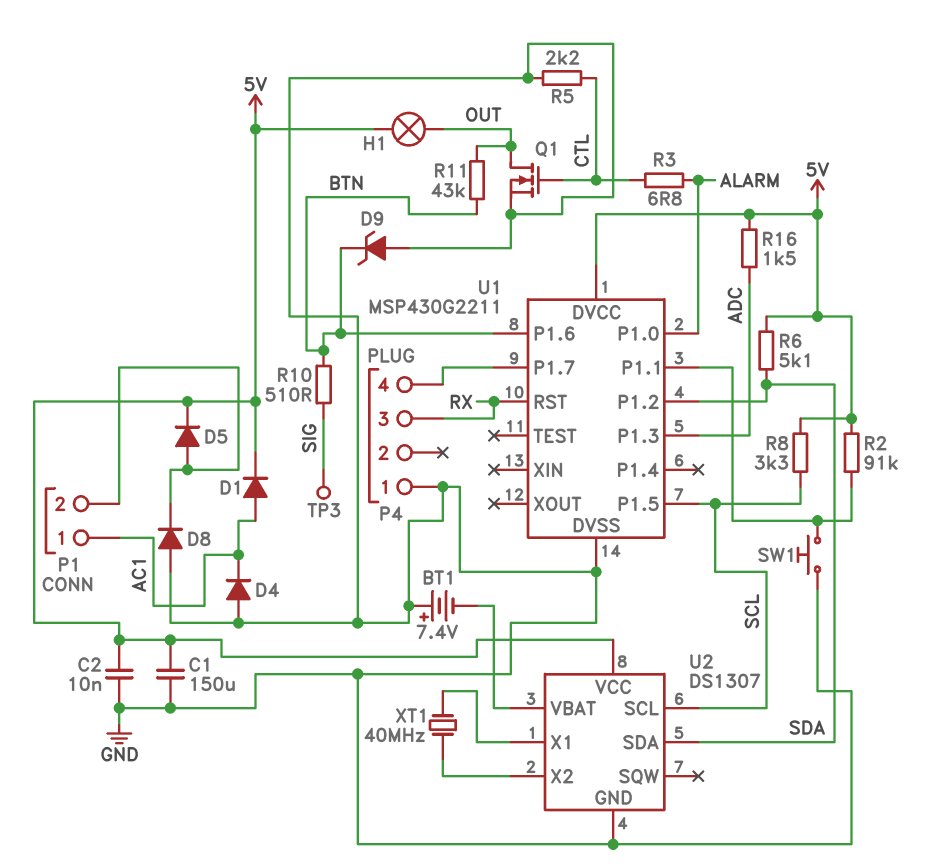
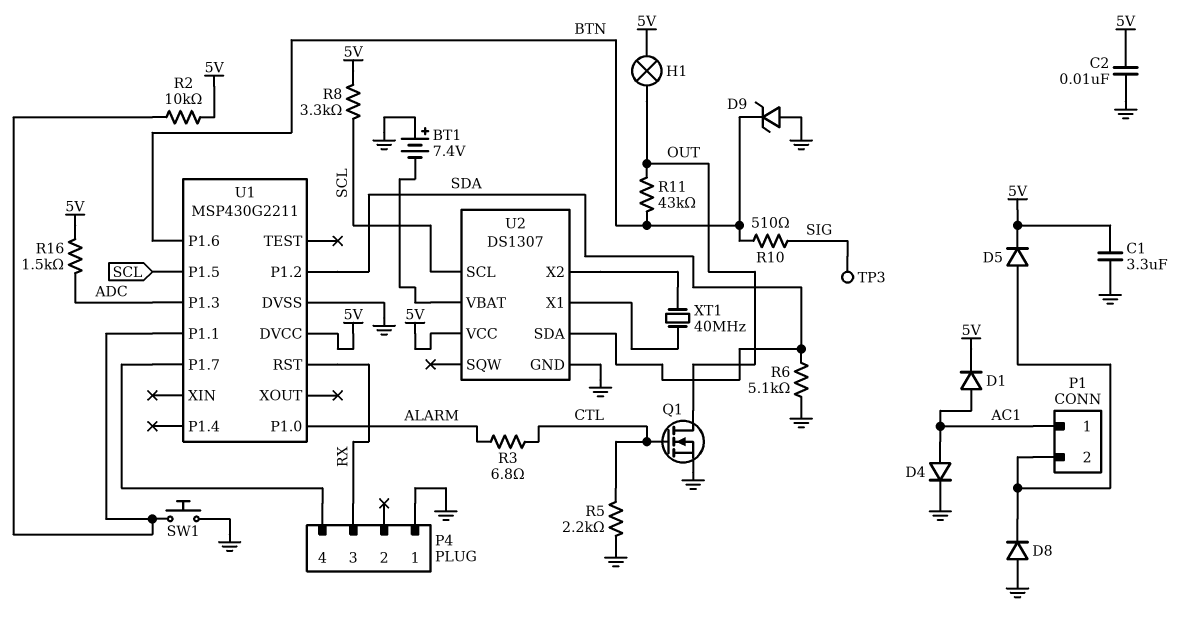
C1: 150uF (5V, GND) -> 3.3uF (5V, GND)
D4: diode (A GND, K AC1) -> diode (A AC1, K GND)
R2: 91k (5V, U1/P1.1) -> 10k (5V, U1/P1.1)
R6: 5.1k (5V, SDA) -> 5.1k (GND, SDA)

